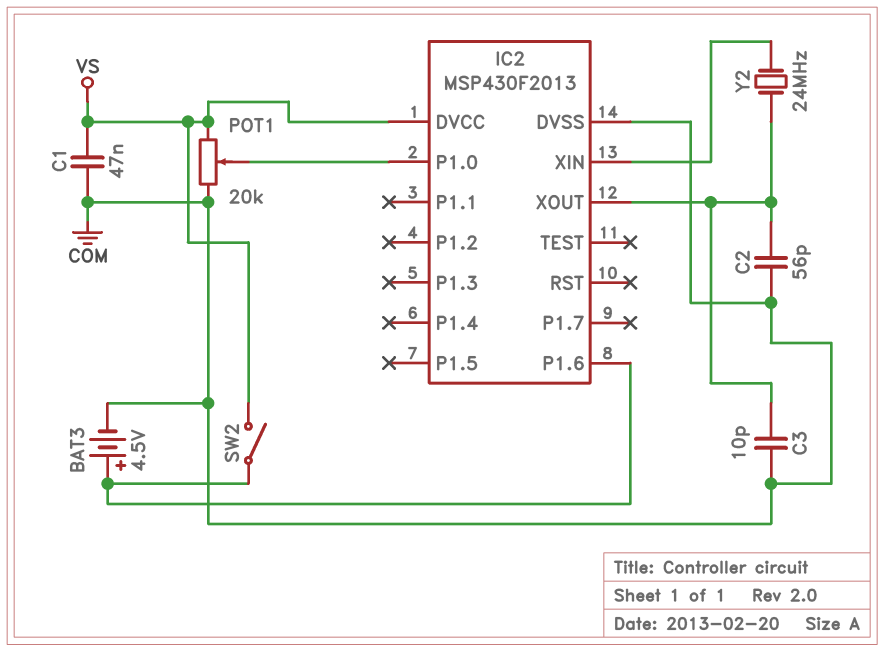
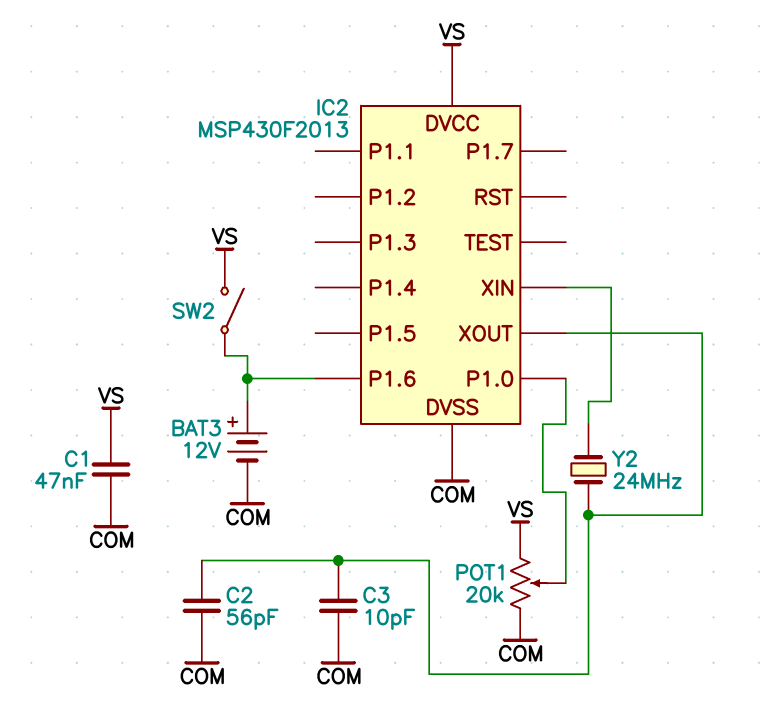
BAT3: 4.5V (plus IC2/P1.6, minus COM) -> 12V (plus IC2/P1.6, minus COM)

